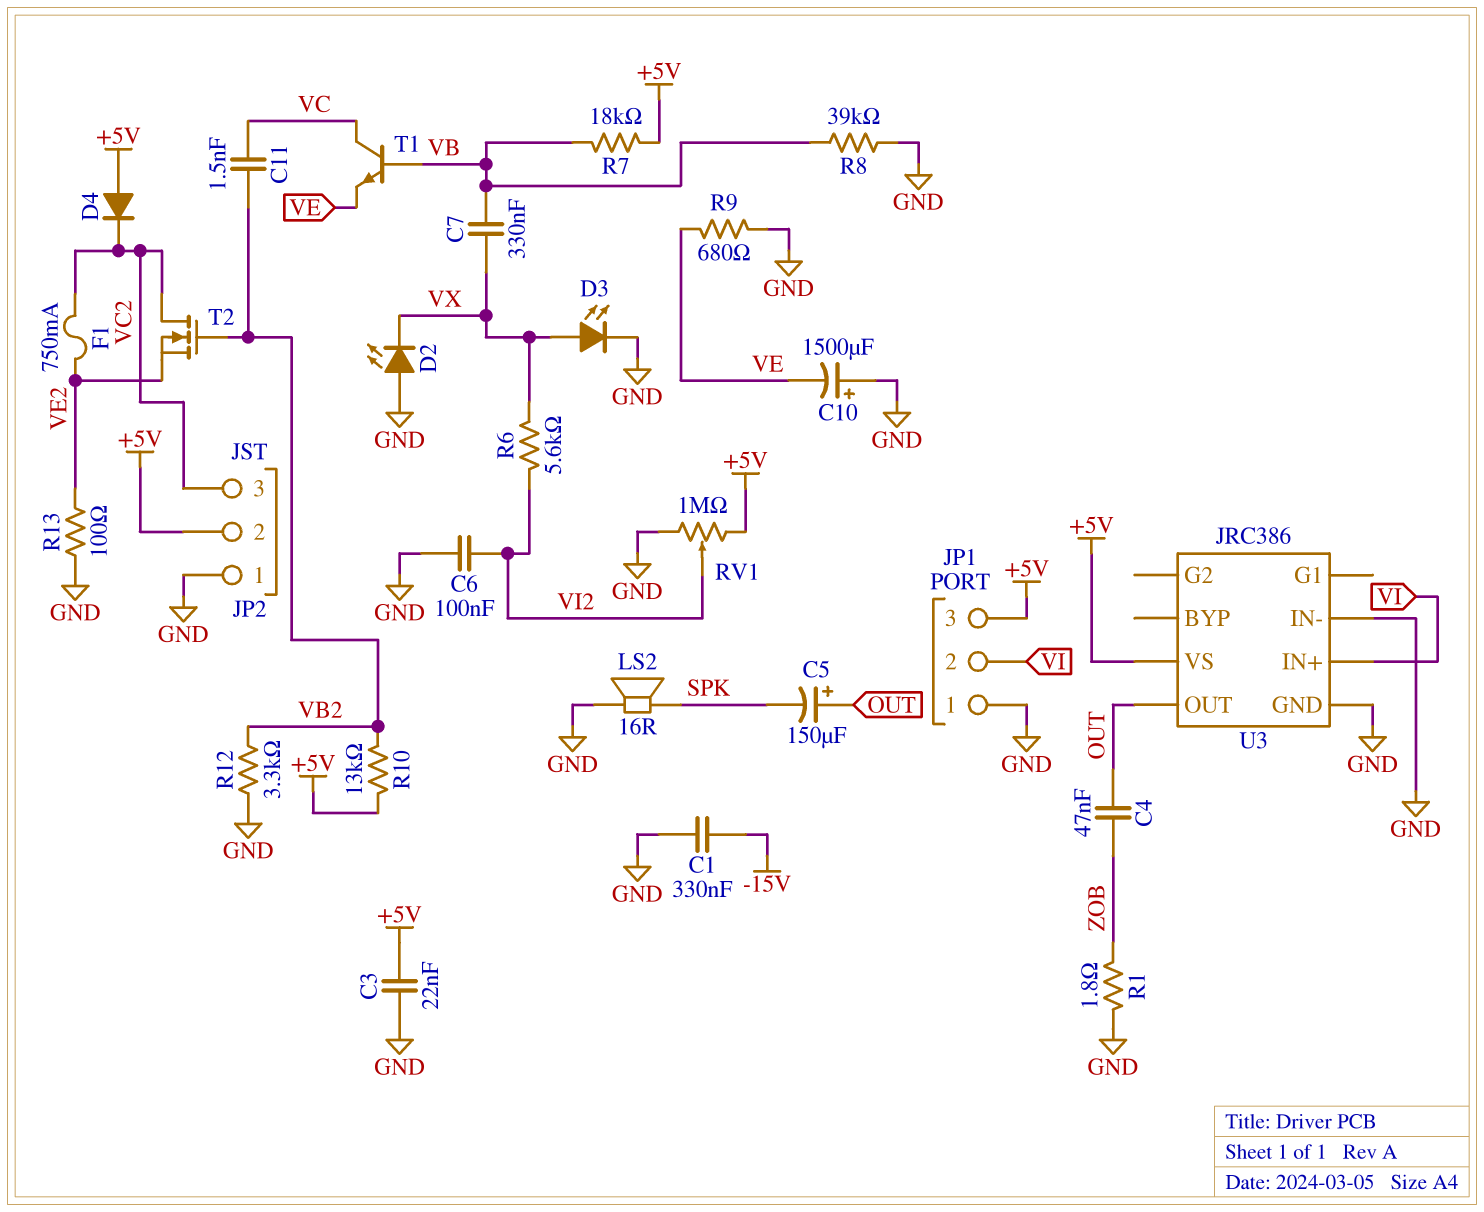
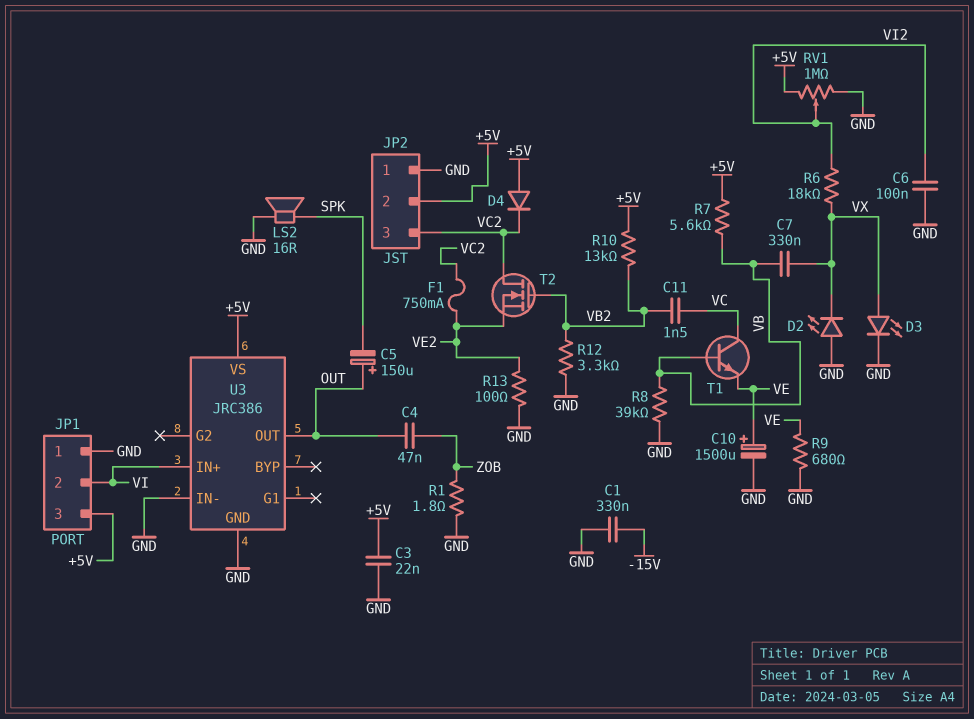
C10: 1500uF (plus GND, minus VE) -> 1500uF (plus VE, minus GND)
R6: 5.6k (VI2, VX) -> 18k (VI2, VX)
R7: 18k (+5V, VB) -> 5.6k (+5V, VB)

